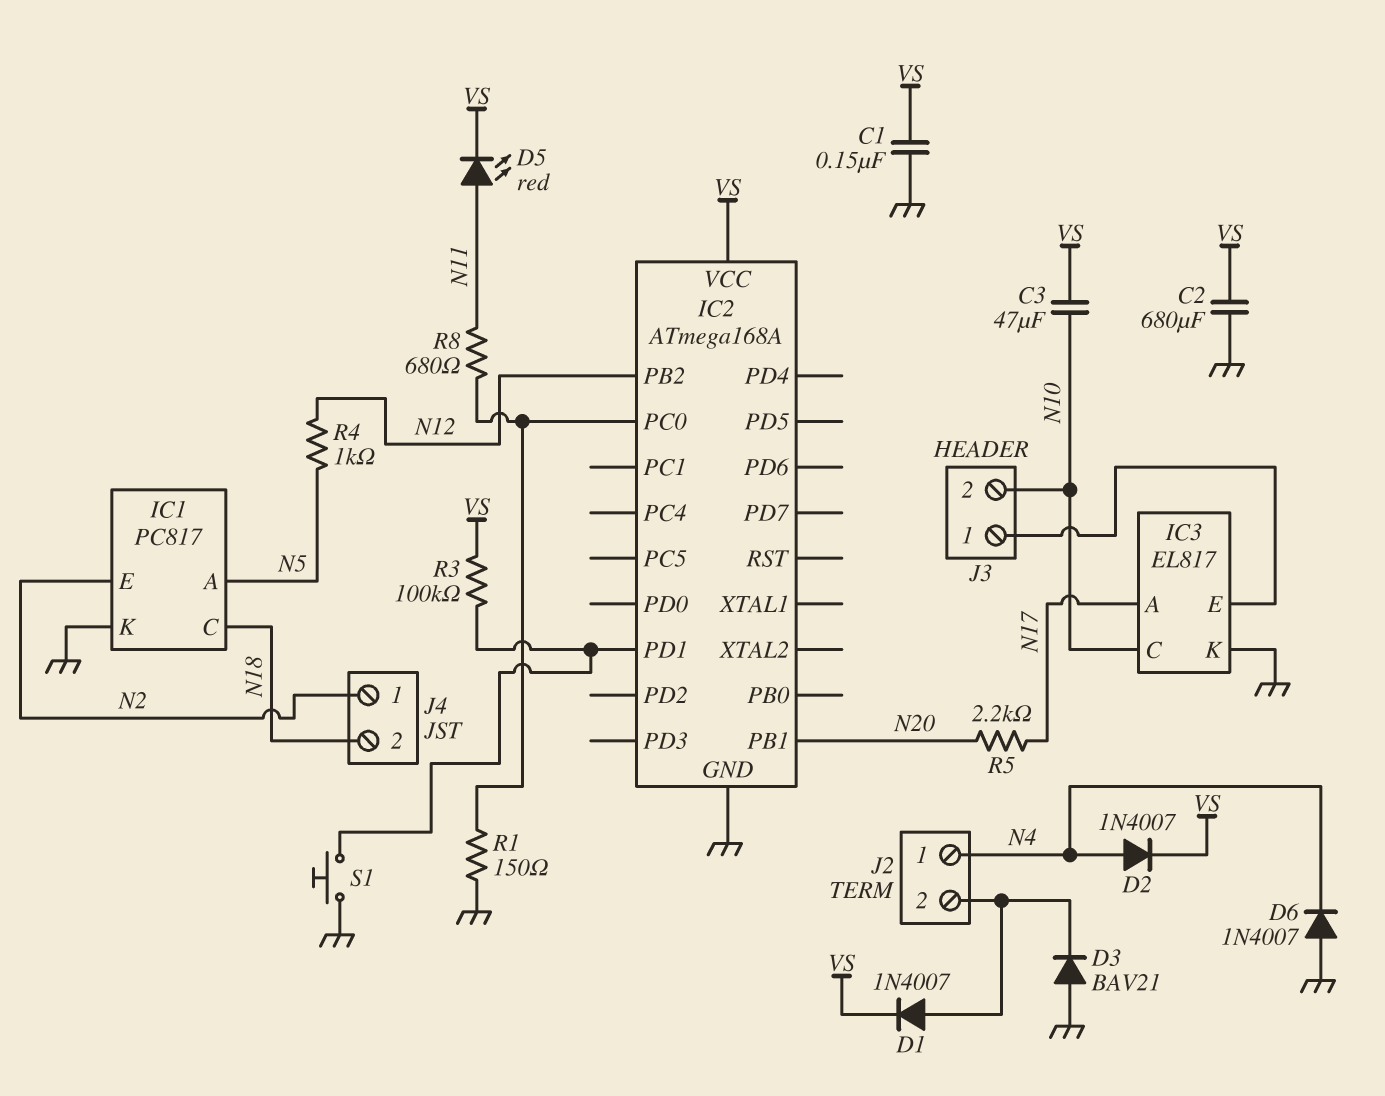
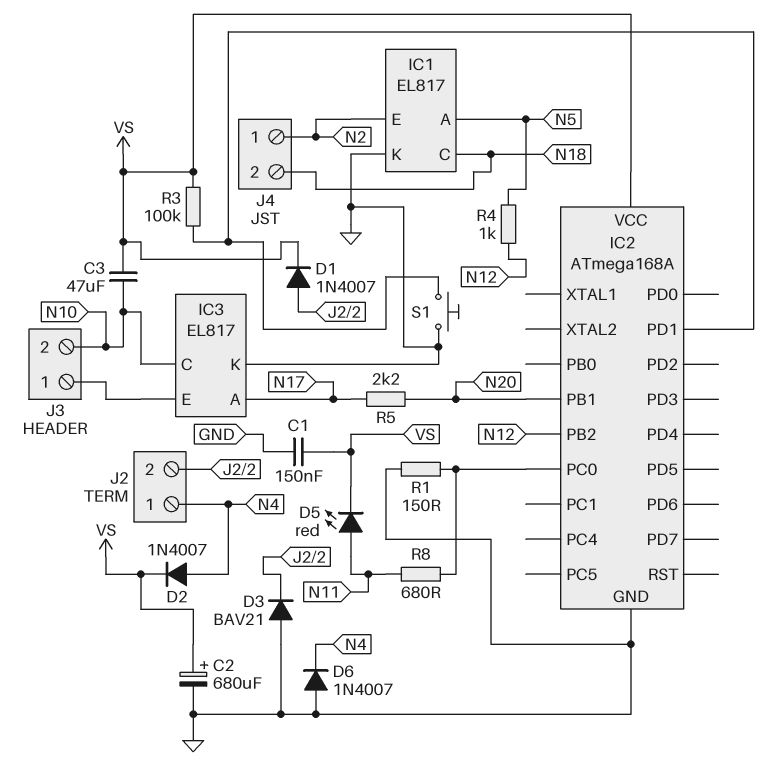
C2: 680uF (GND, VS) -> 680uF (plus VS, minus GND)
IC1: PC817 -> EL817

